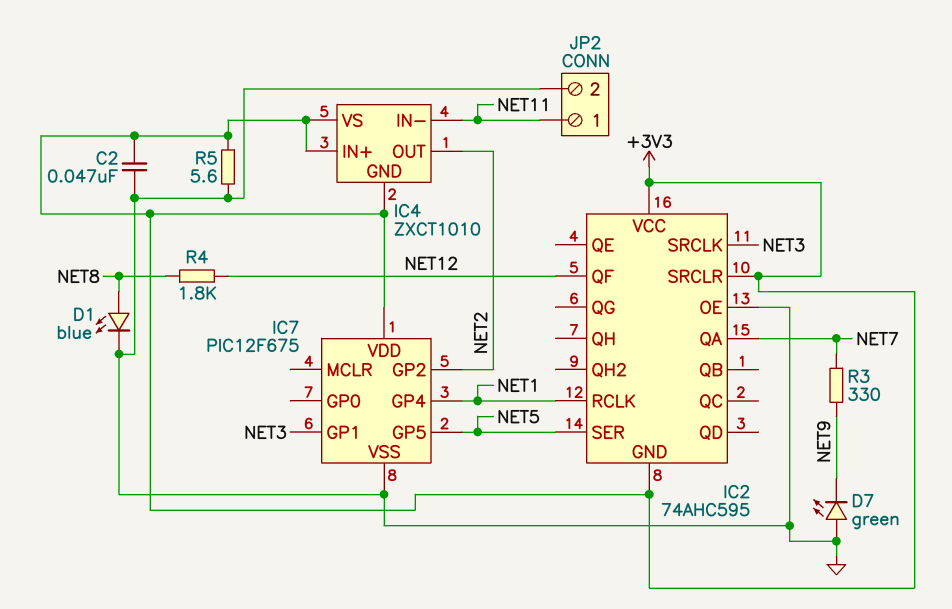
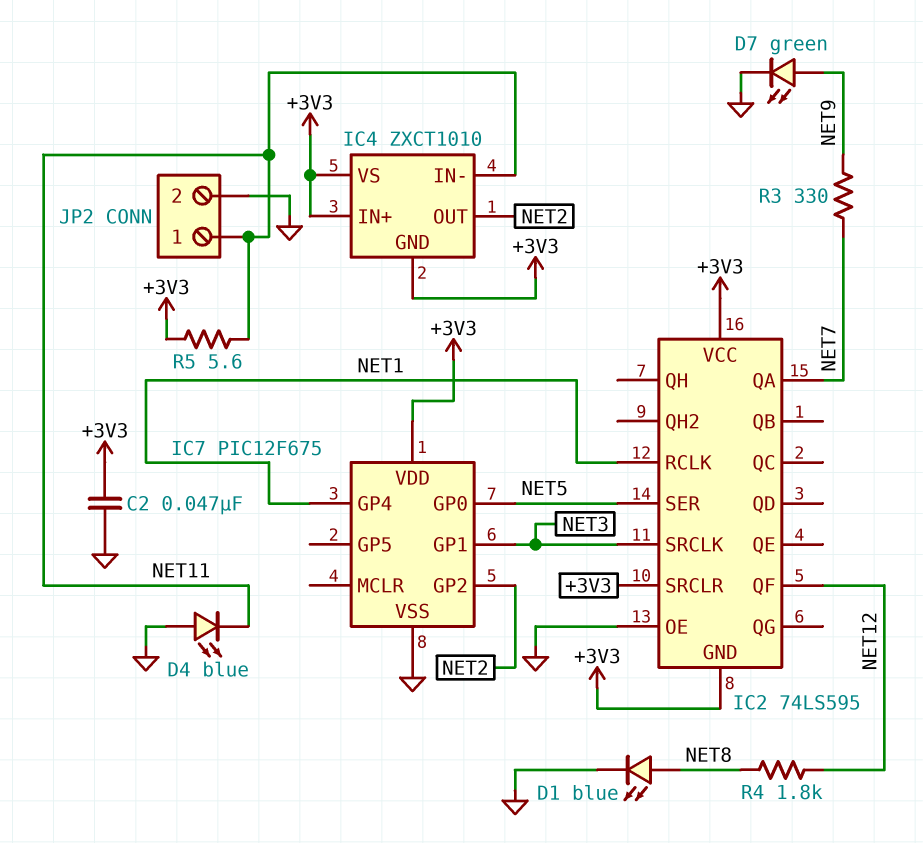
D4: none -> LED blue (A GND, K NET11)
D7: LED green (A GND, K NET9) -> LED green (A NET9, K GND)
IC2: 74AHC595 -> 74LS595
IC7 pin GP0: none -> NET5
IC7 pin GP5: NET5 -> none
R5: 5.6 (+3V3, GND) -> 5.6 (+3V3, NET11)

